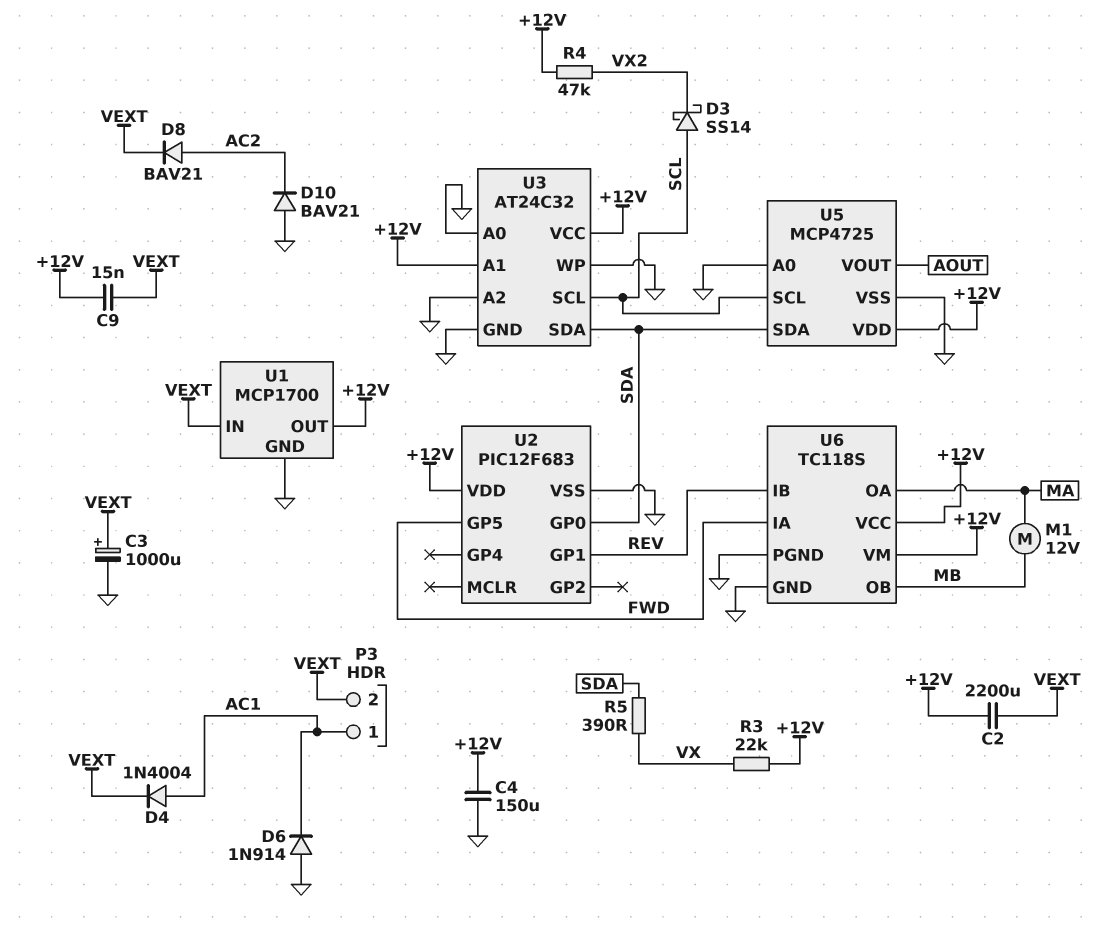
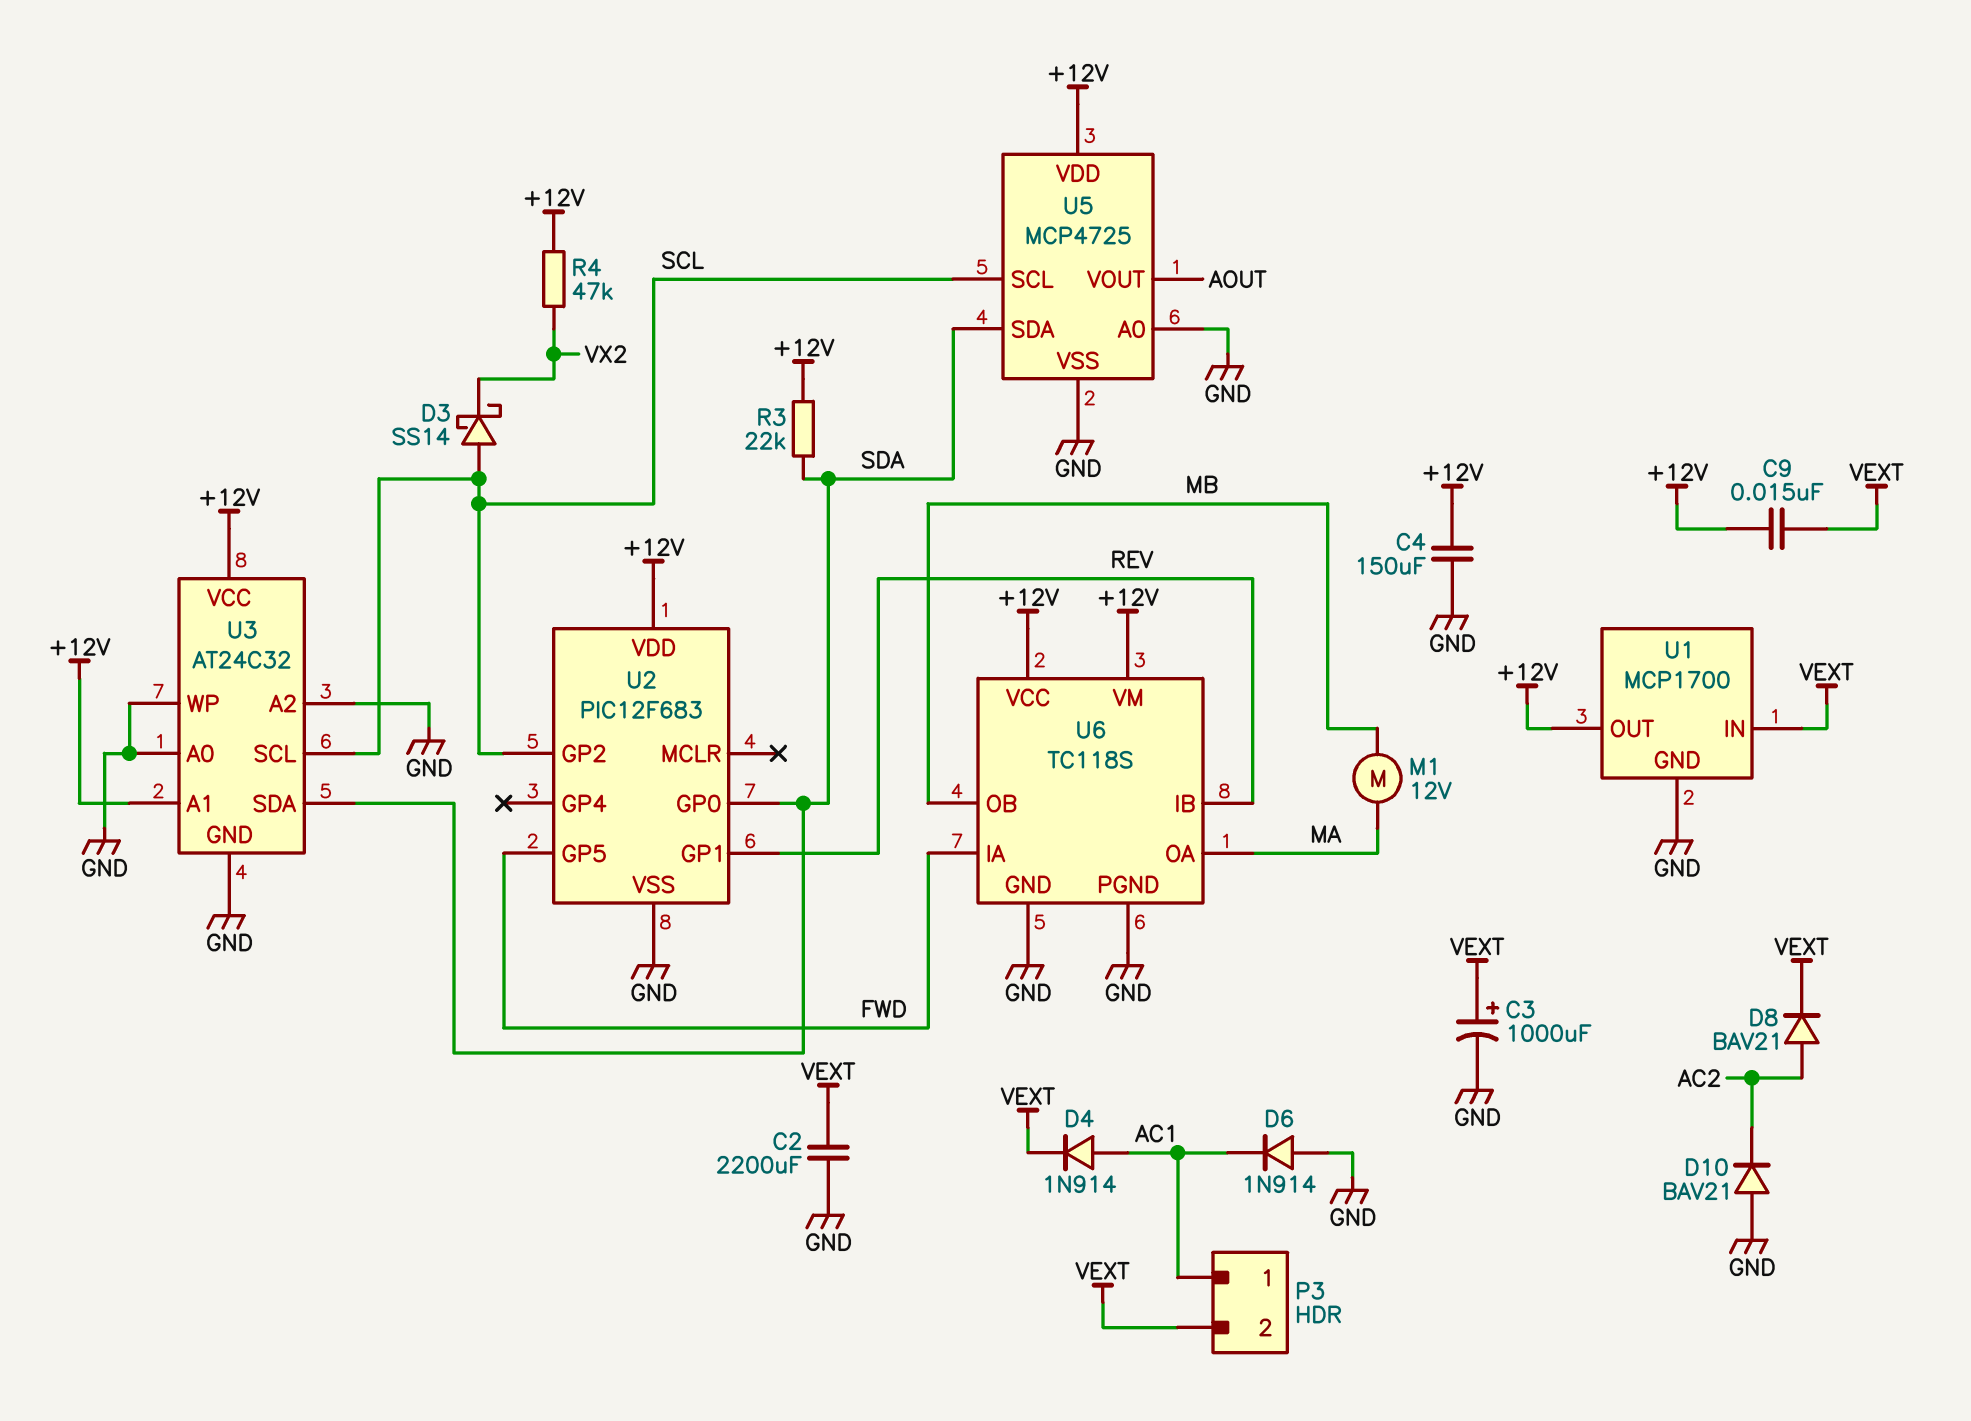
C2: 2200uF (+12V, VEXT) -> 2200uF (GND, VEXT)
D4: diode 1N4004 (A AC1, K VEXT) -> diode 1N914 (A AC1, K VEXT)
R3: 22k (+12V, VX) -> 22k (+12V, SDA)
R5: 390 (SDA, VX) -> none
U2 pin GP2: none -> SCL

